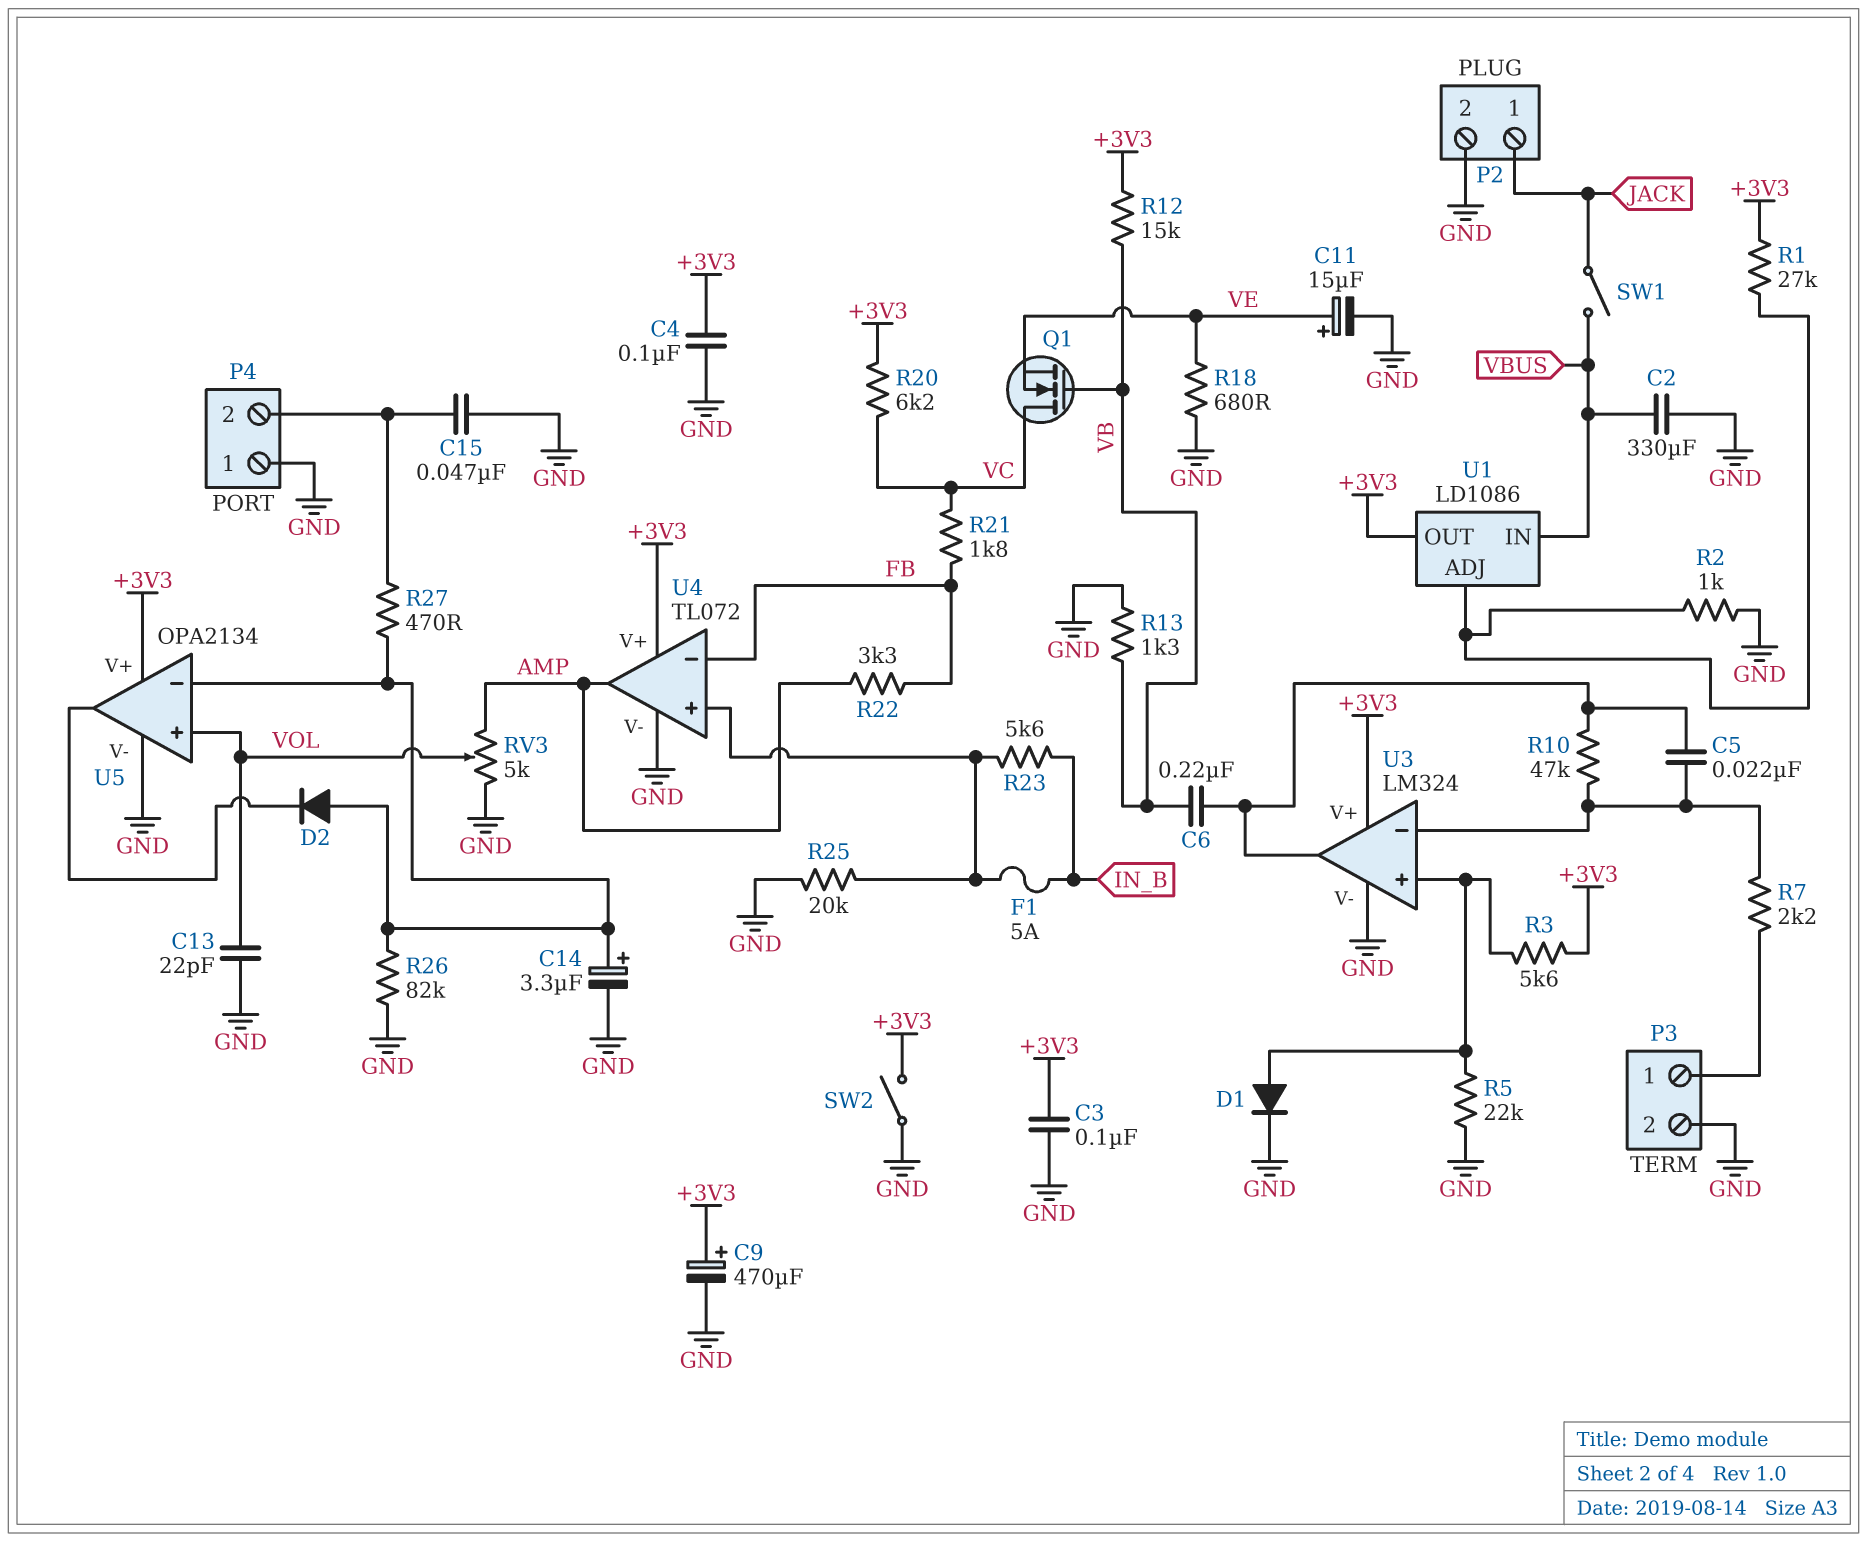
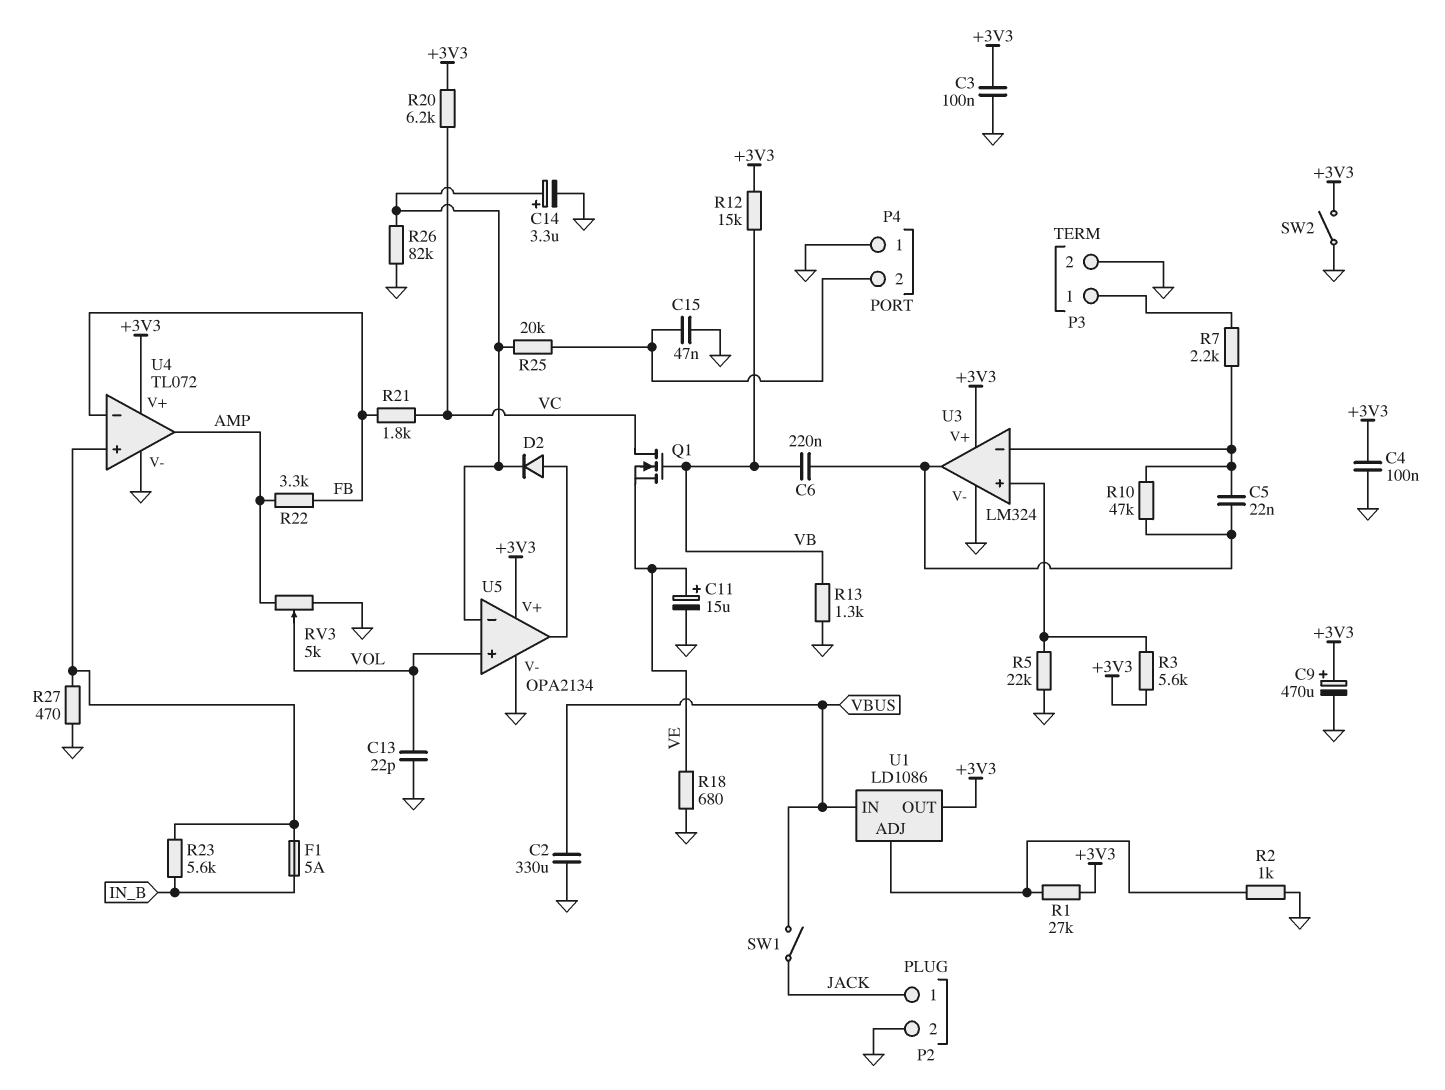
D1: diode (A U3/in+, K GND) -> none
D2: diode (A U5/in-, K U5/out) -> diode (A U5/out, K U5/in-)
R25: 20k (GND, U4/in+) -> 20k (P4/2, U5/in-)
R27: 470 (P4/2, U5/in-) -> 470 (GND, U4/in+)

